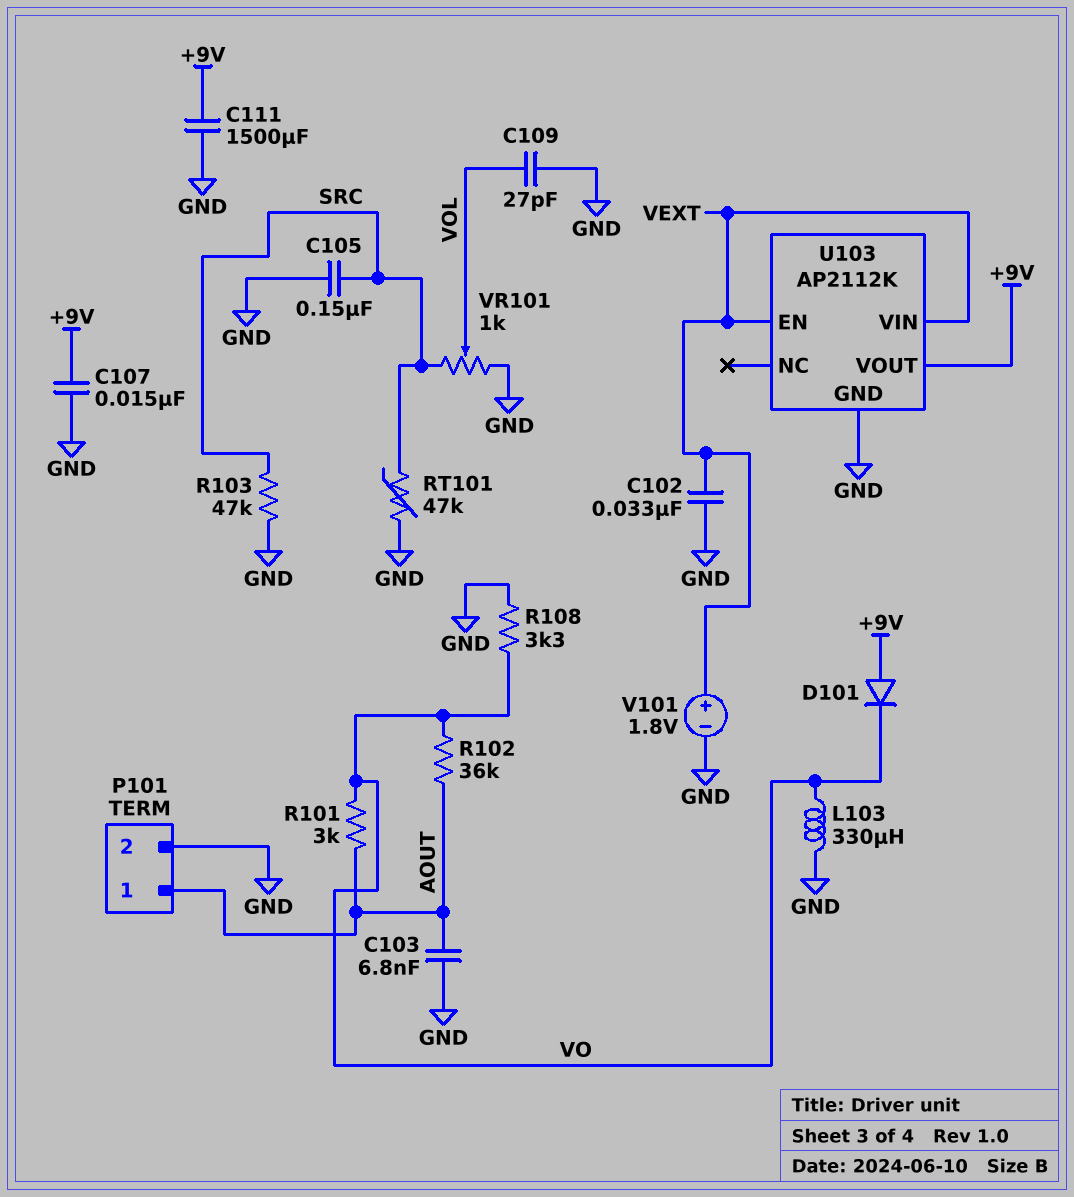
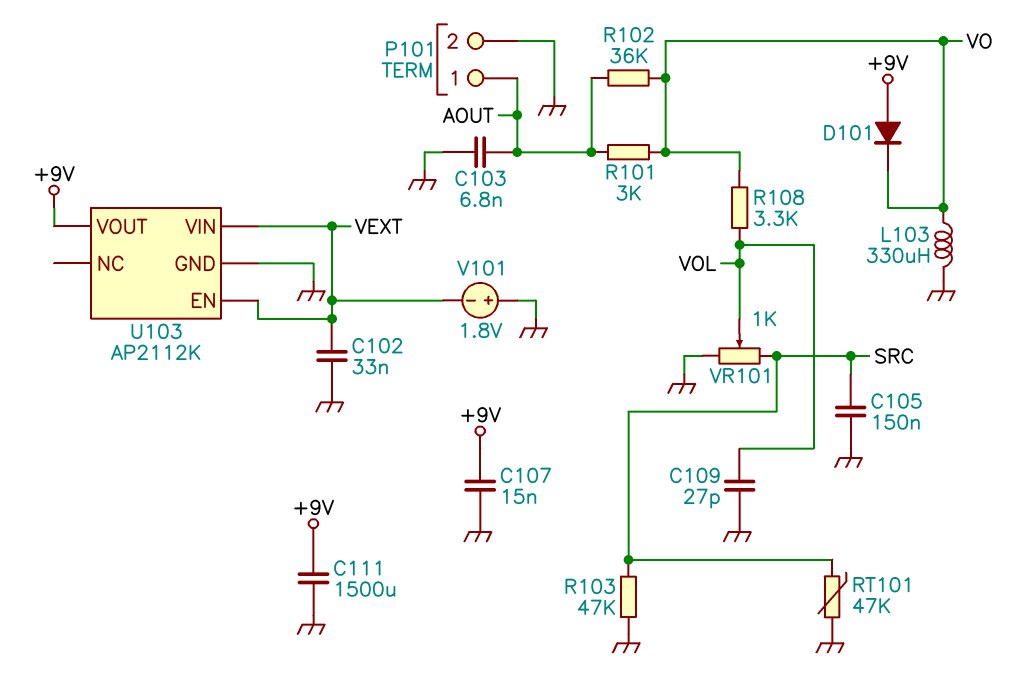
R108: 3.3k (GND, VO) -> 3.3k (VO, VOL)
V101: 1.8V (plus VEXT, minus GND) -> 1.8V (plus GND, minus VEXT)

